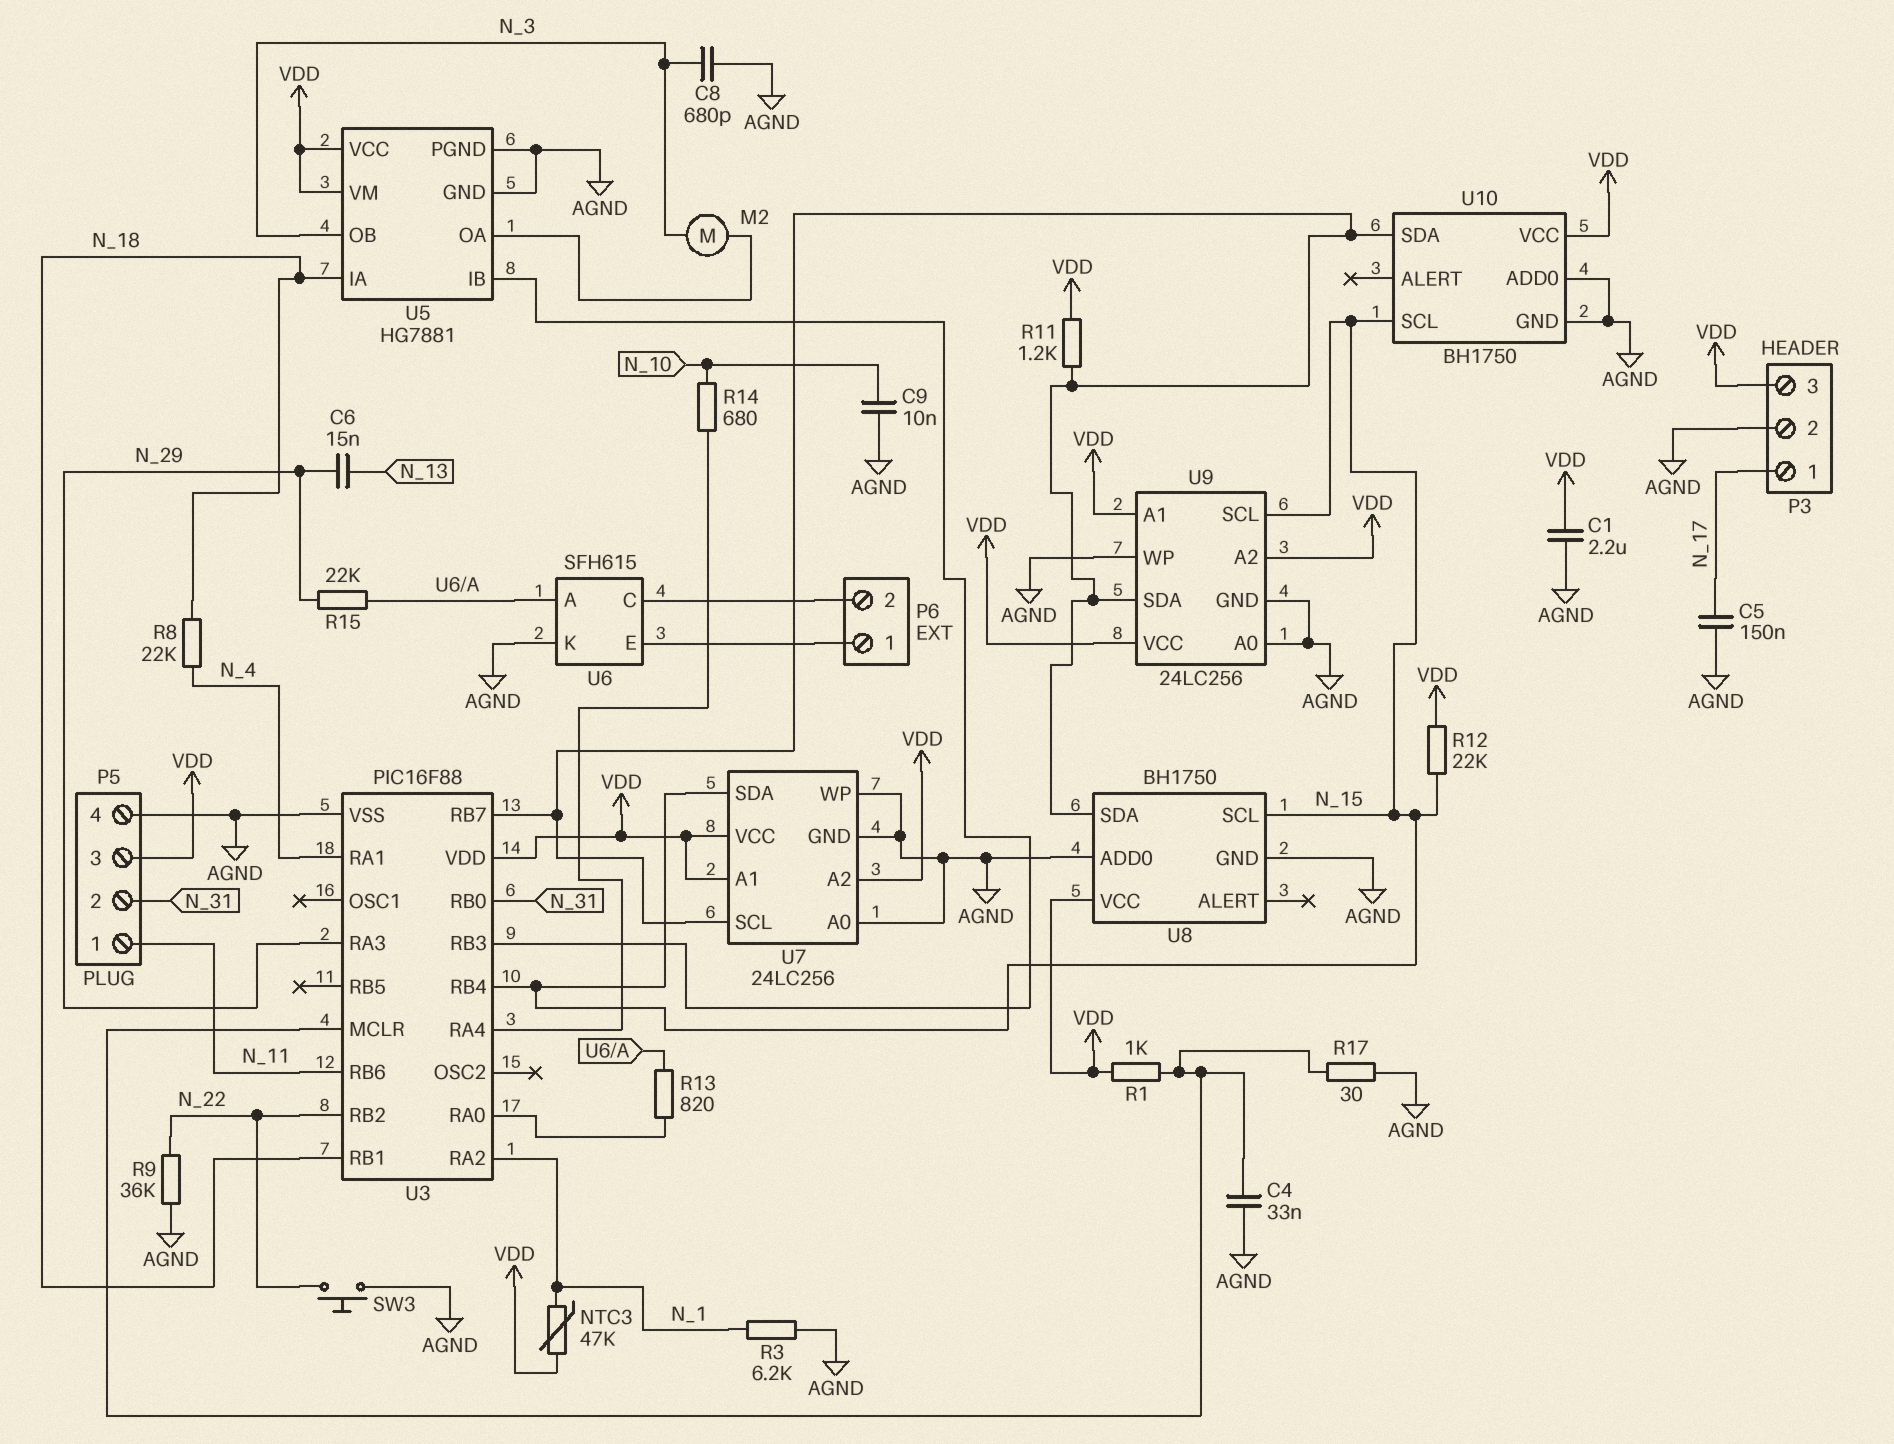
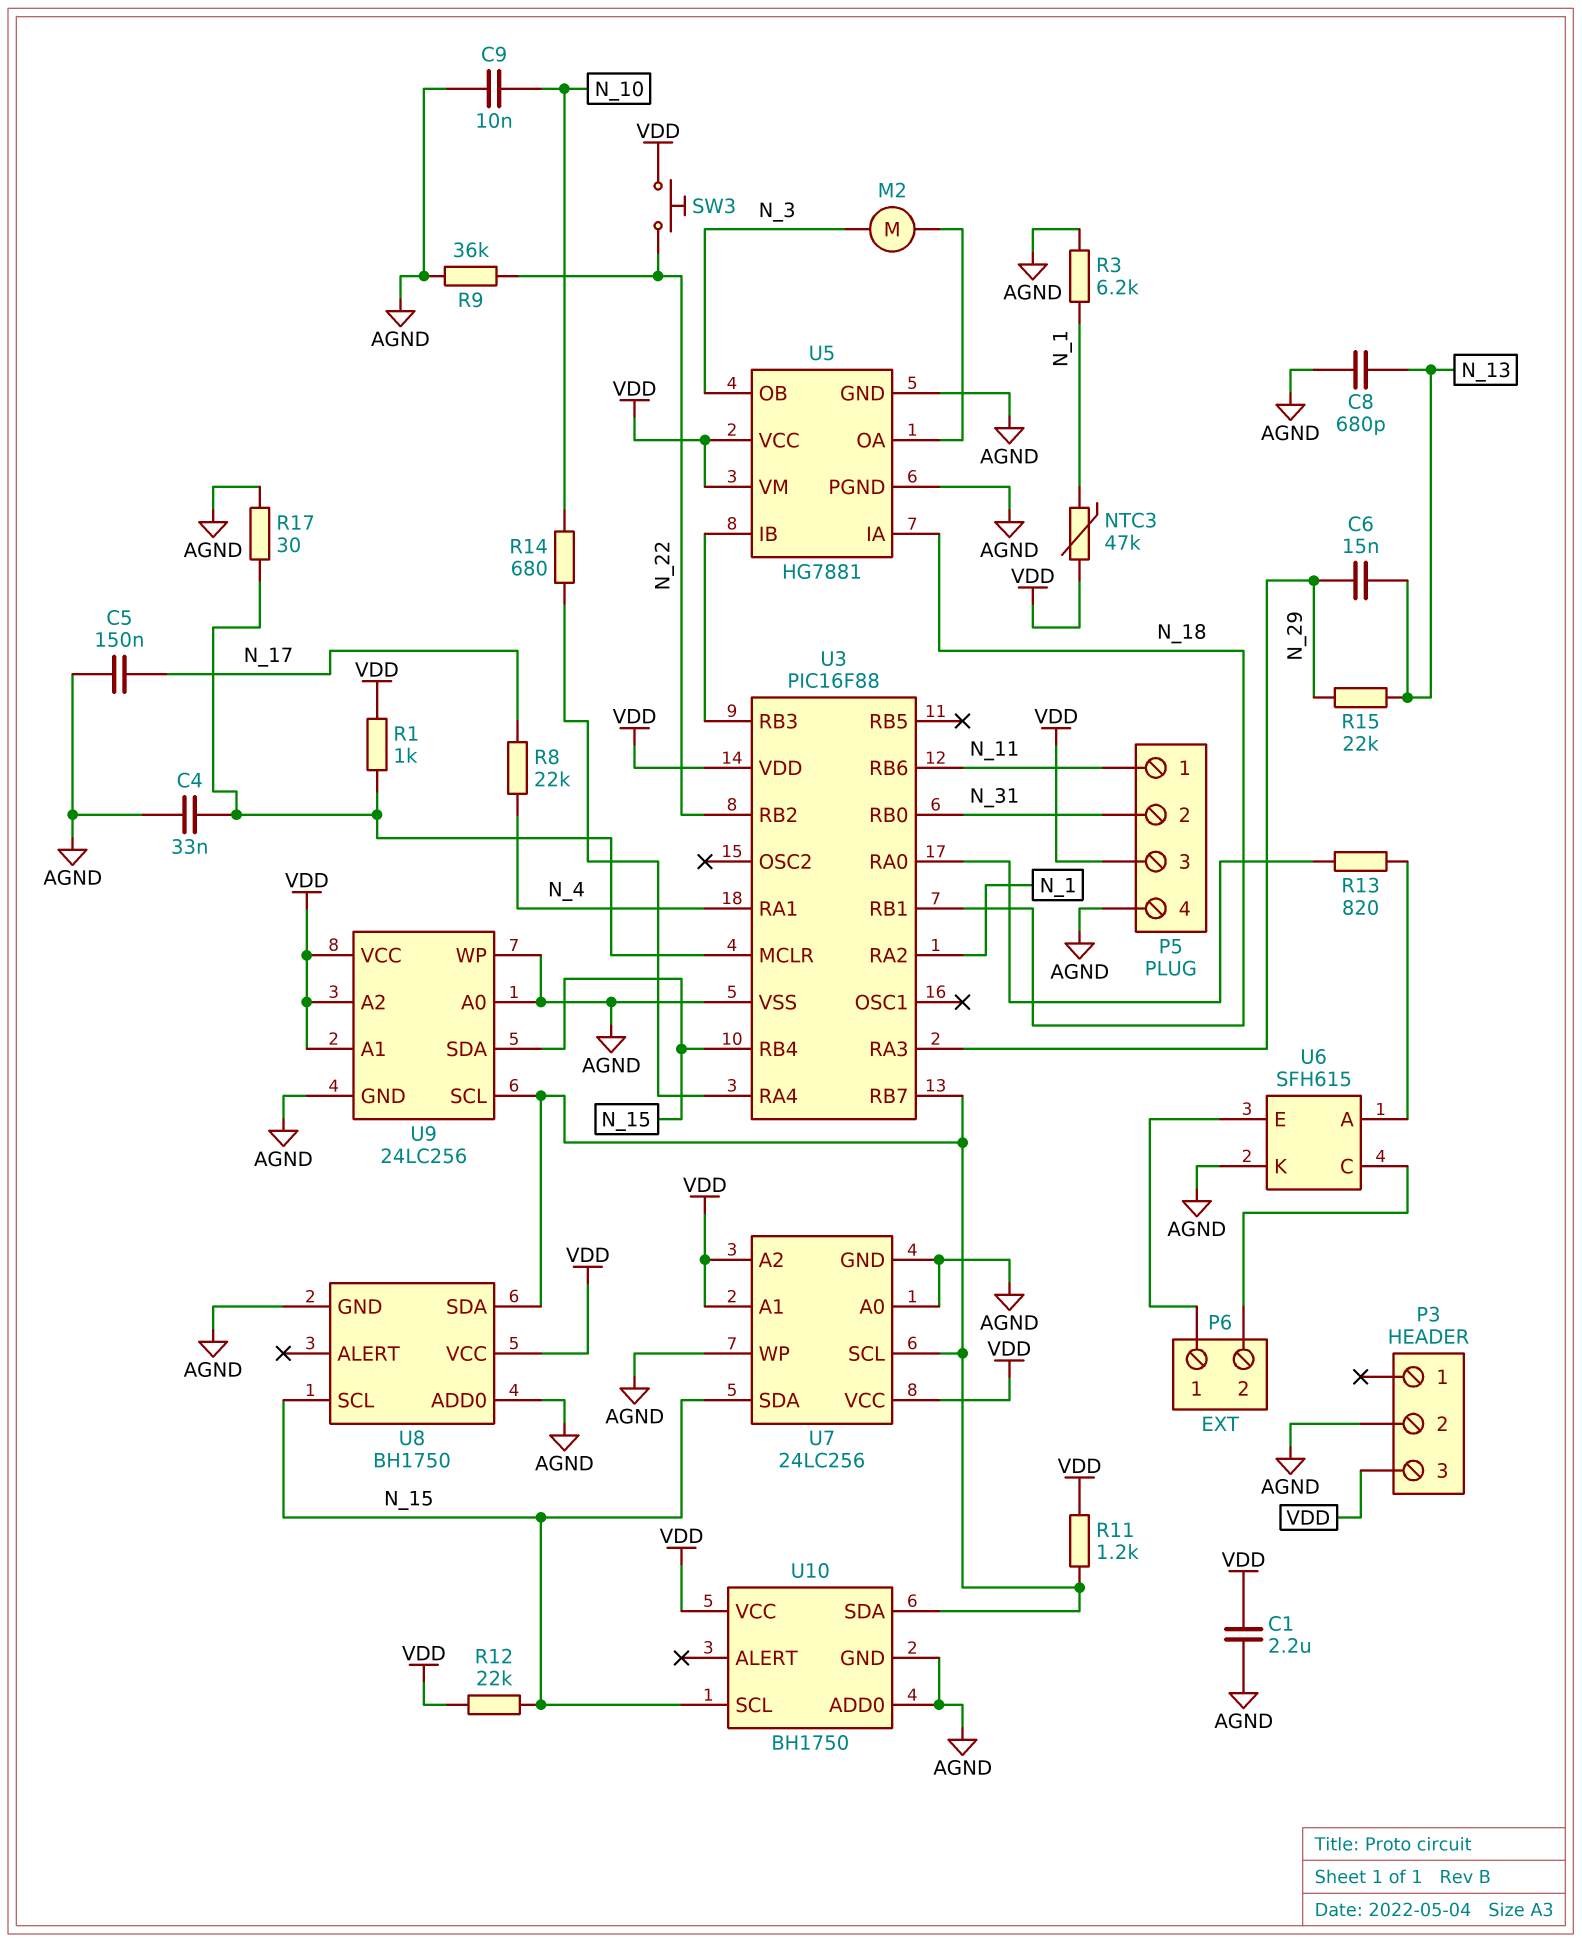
C8: 680pF (AGND, N_3) -> 680pF (AGND, N_13)
P3 pin 1: N_17 -> none
R8: 22k (N_4, N_18) -> 22k (N_4, N_17)
R15: 22k (N_29, U6/A) -> 22k (N_13, N_29)
SW3: button (AGND, N_22) -> button (N_22, VDD)
U9 pin SCL: N_15 -> U3/RB7
U9 pin SDA: U3/RB7 -> N_15

